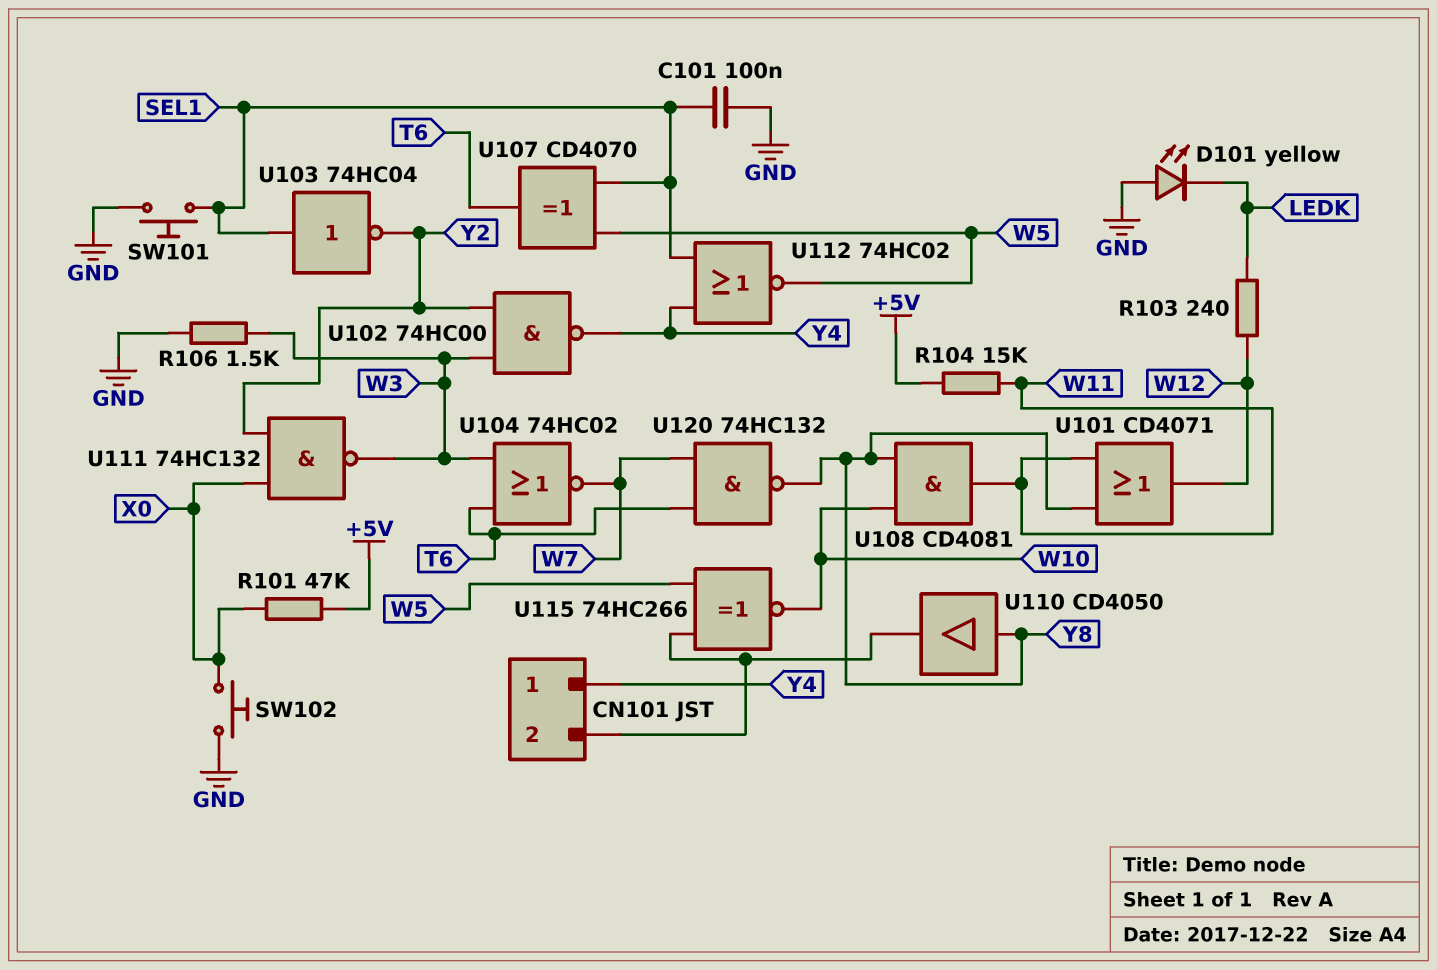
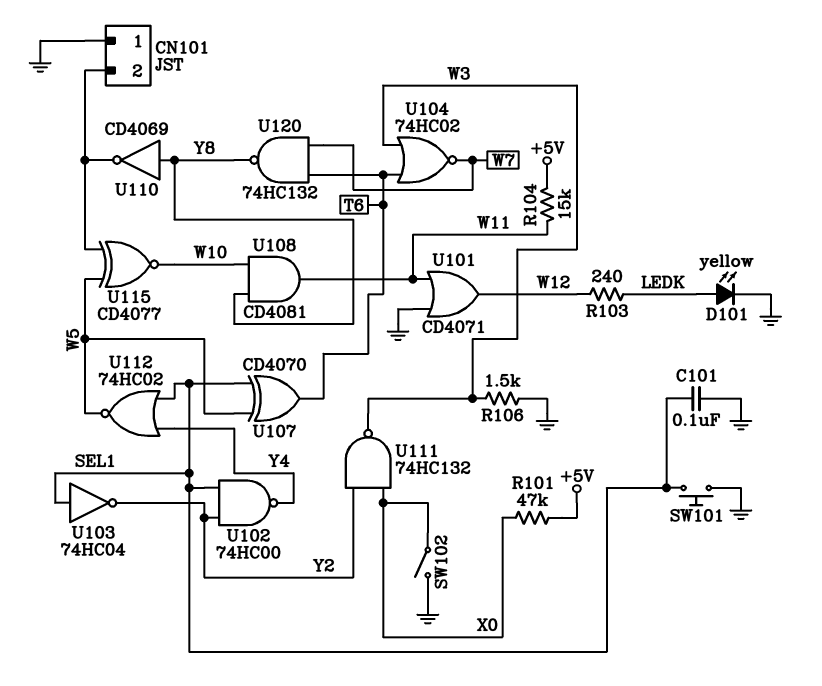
CN101 pin 1: Y4 -> GND
D101: LED yellow (A GND, K LEDK) -> LED yellow (A LEDK, K GND)
SW102: button (GND, X0) -> switch (GND, X0)
U101: OR CD4071 (in W11, in Y8, out W12) -> OR CD4071 (in GND, in W11, out W12)
U102: NAND 74HC00 (in W3, in Y2, out Y4) -> NAND 74HC00 (in SEL1, in Y2, out Y4)
U110: buffer CD4050 (in Y8, out CN101/2) -> NOT CD4069 (in Y8, out CN101/2)
U115: XNOR 74HC266 (in CN101/2, in W5, out W10) -> XNOR CD4077 (in CN101/2, in W5, out W10)

